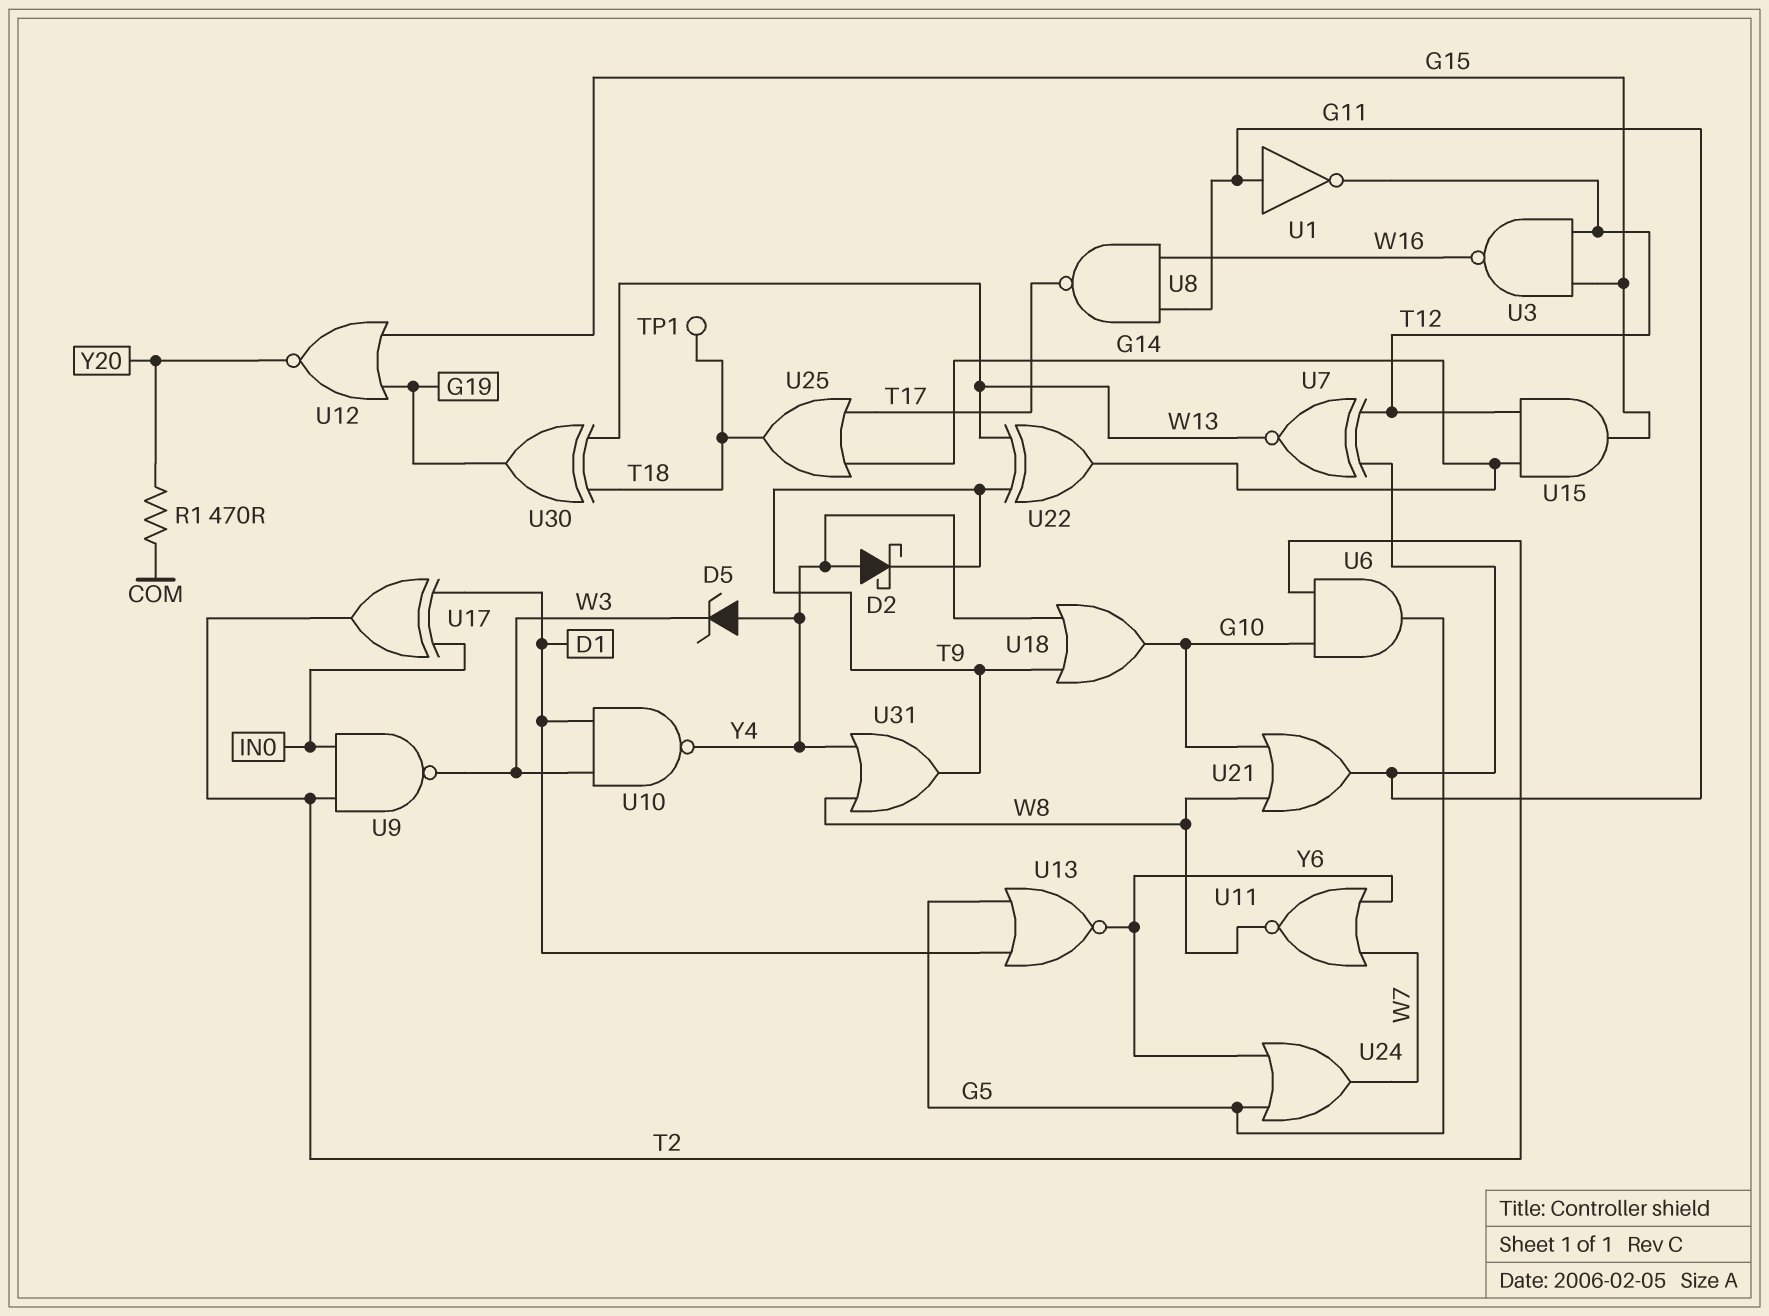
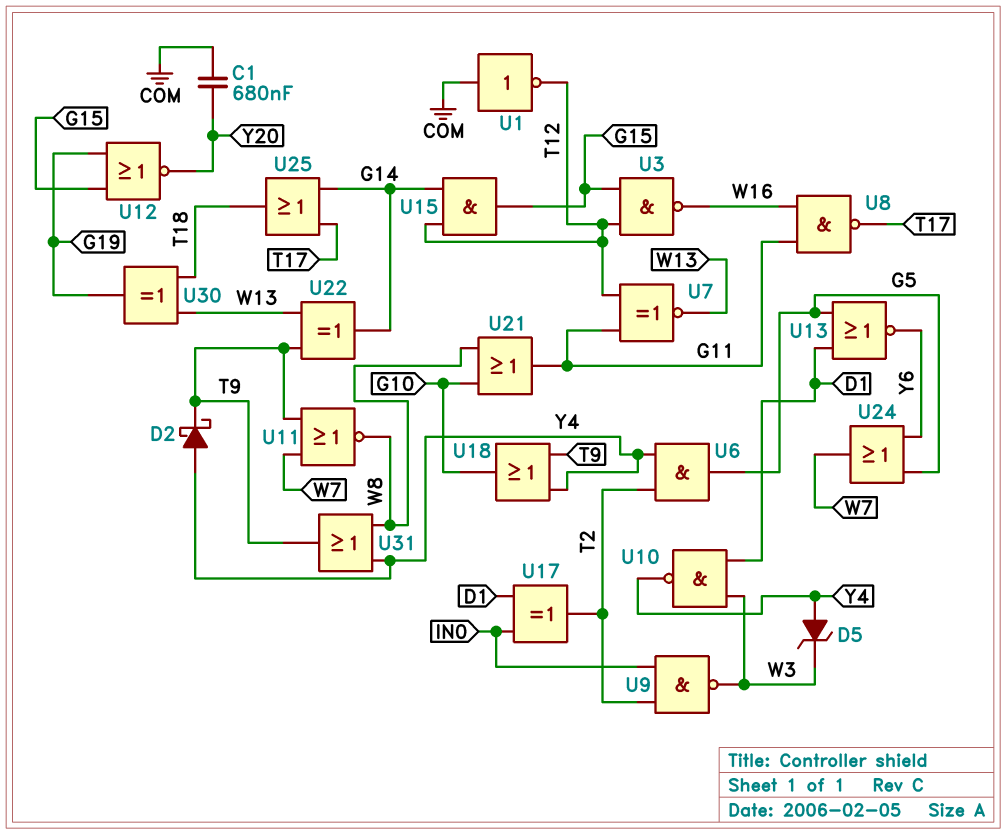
C1: none -> 680nF (COM, Y20)
R1: 470 (COM, Y20) -> none
TP1: test point (T18) -> none
U1: NOT (in G11, out T12) -> NOT (in COM, out T12)
U6: AND (in G10, in T2, out G5) -> AND (in T2, in Y4, out G5)
U11: NOR (in W7, in Y6, out W8) -> NOR (in T9, in W7, out W8)

